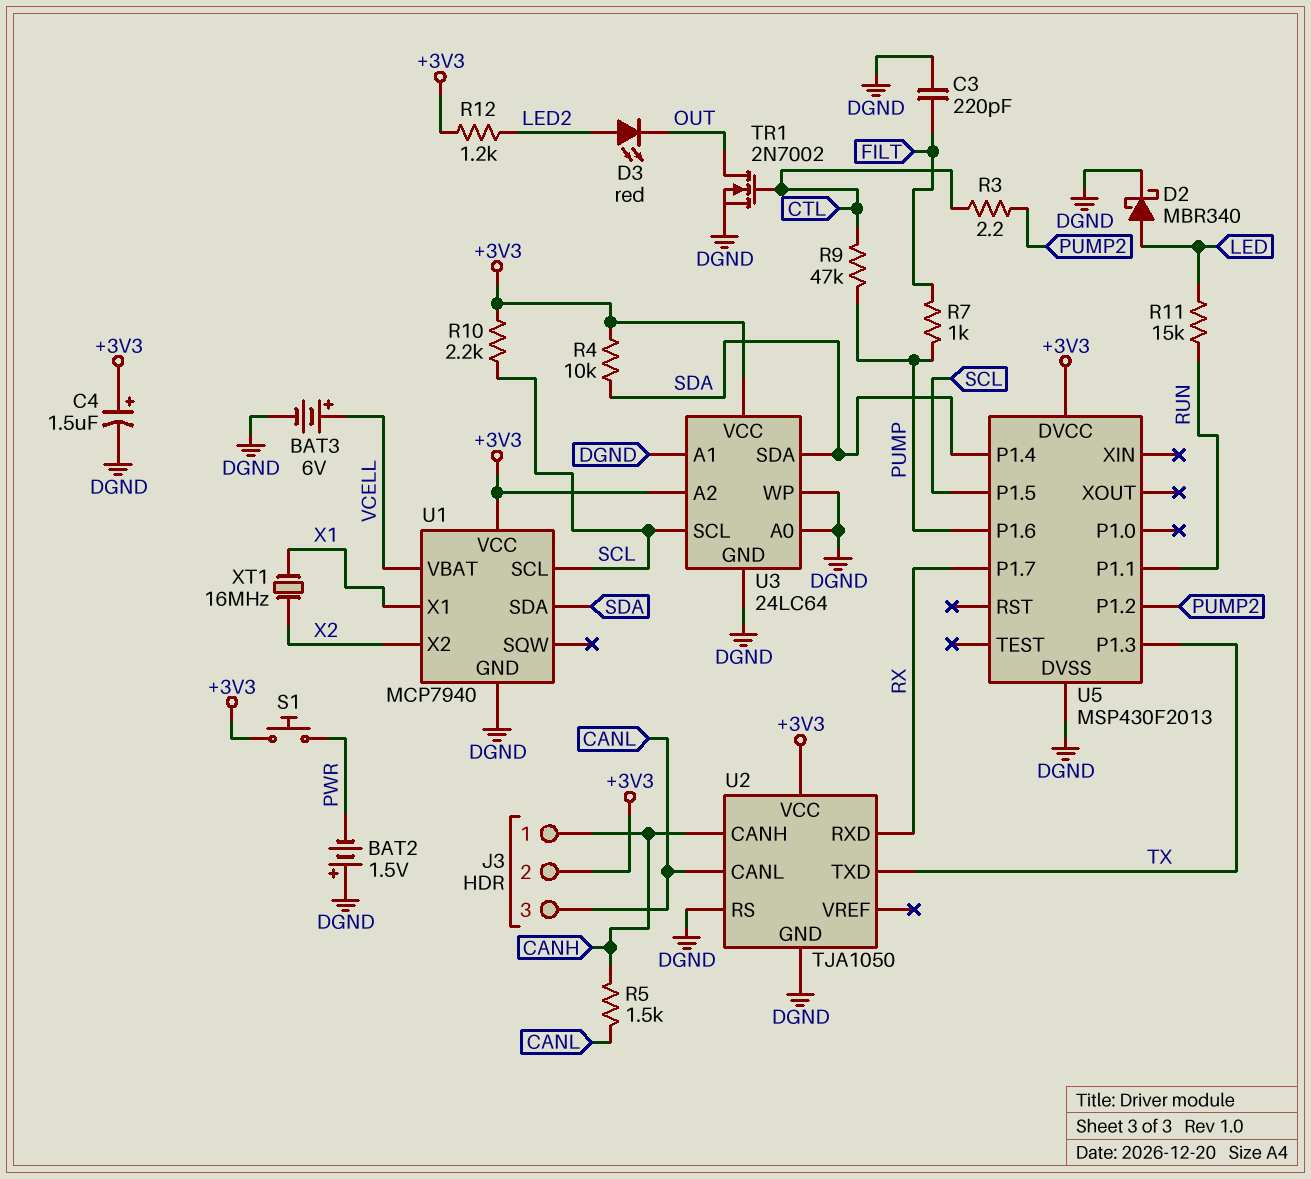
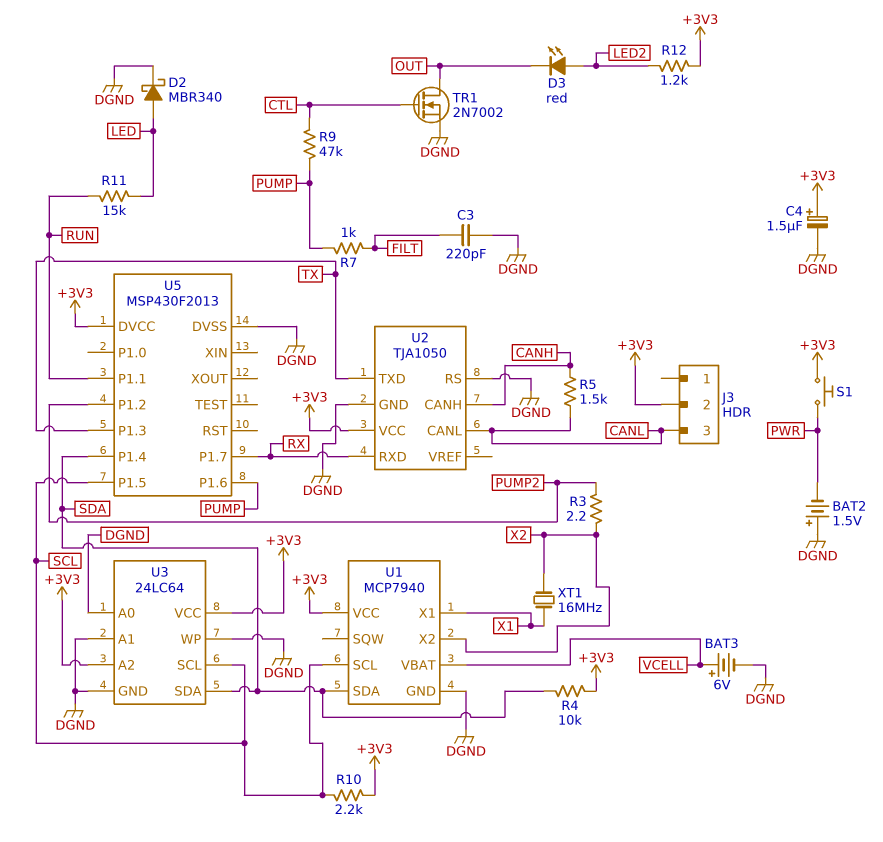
J3 pin 1: CANH -> none
R3: 2.2 (CTL, PUMP2) -> 2.2 (PUMP2, X2)

